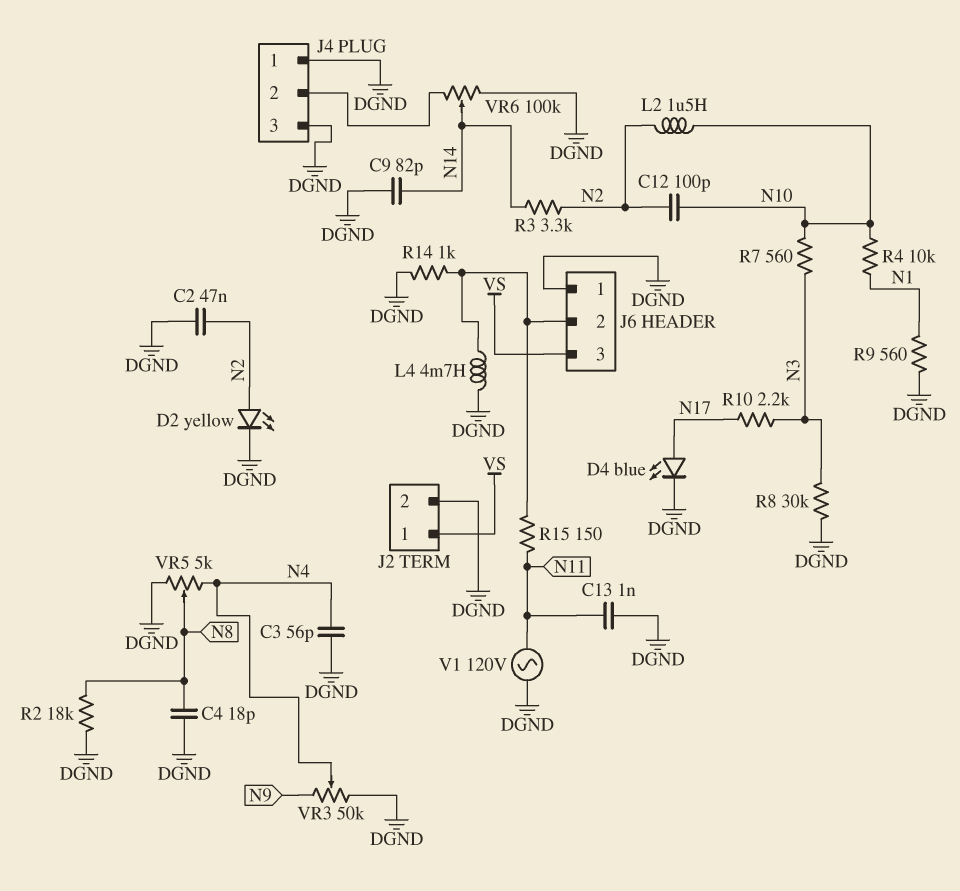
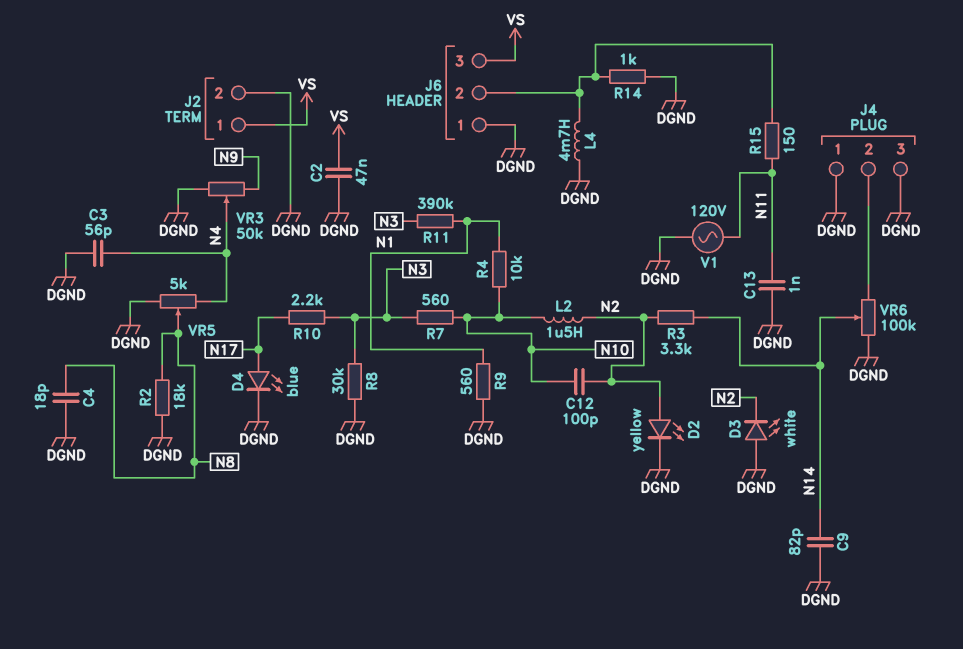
C2: 47nF (DGND, N2) -> 47nF (DGND, VS)
D3: none -> LED white (A DGND, K N2)
R11: none -> 390k (N1, N3)

